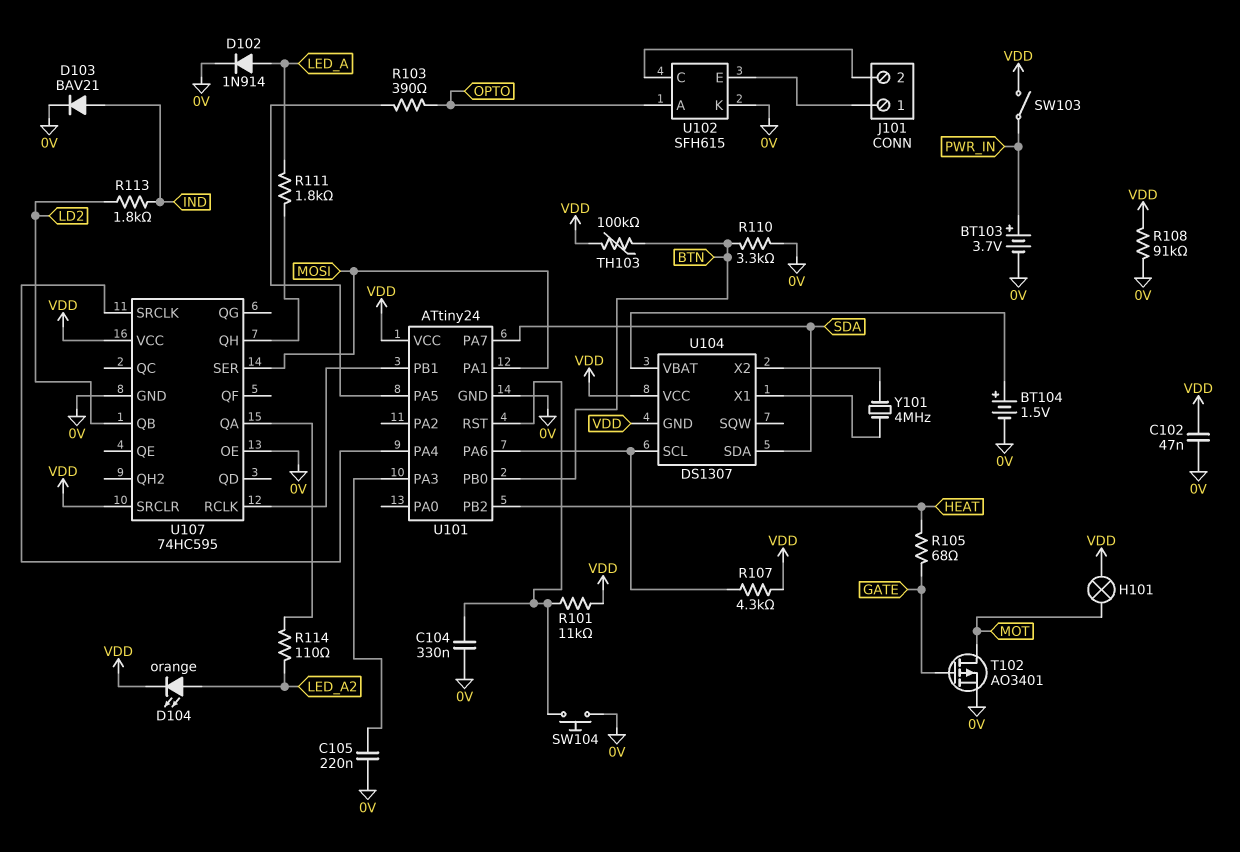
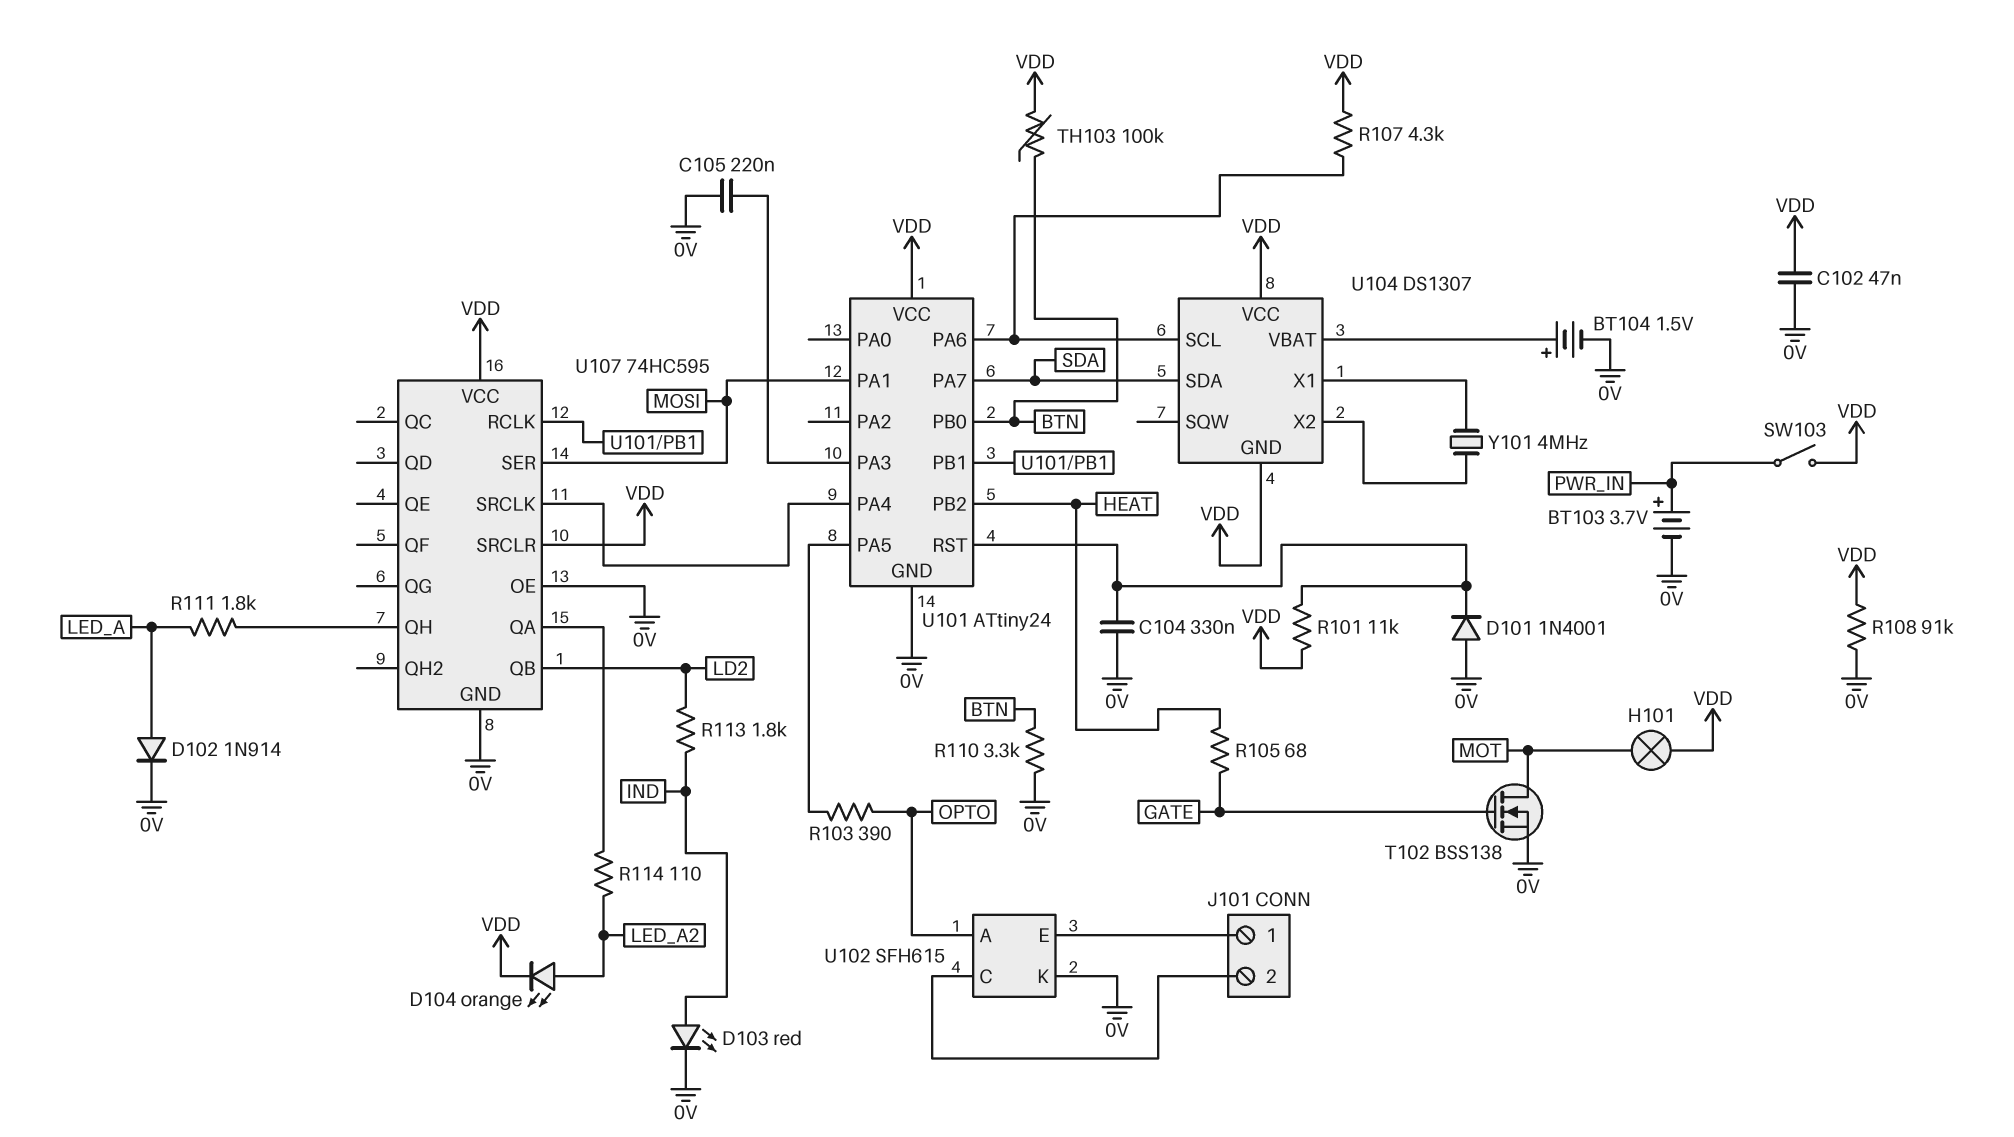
D101: none -> diode 1N4001 (A 0V, K U101/RST)
D103: diode BAV21 (A IND, K 0V) -> LED red (A IND, K 0V)
SW104: button (0V, U101/RST) -> none
T102: PMOS AO3401 (G GATE, D MOT, S 0V) -> NMOS BSS138 (G GATE, D MOT, S 0V)

